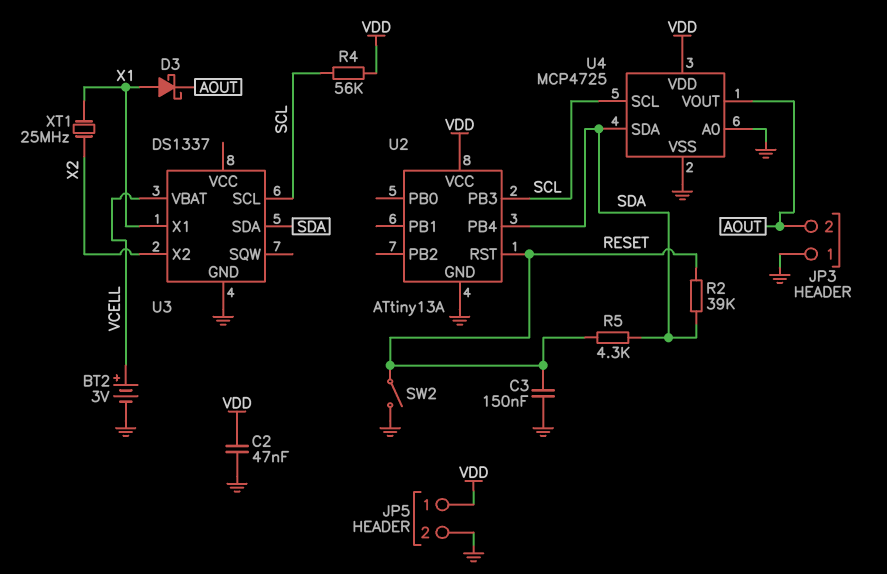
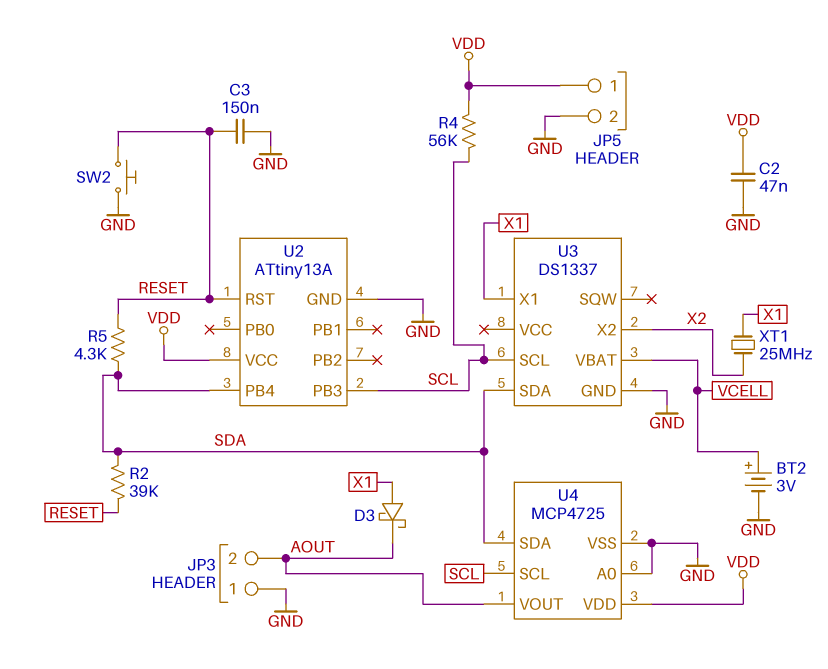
SW2: switch (GND, RESET) -> button (GND, RESET)

